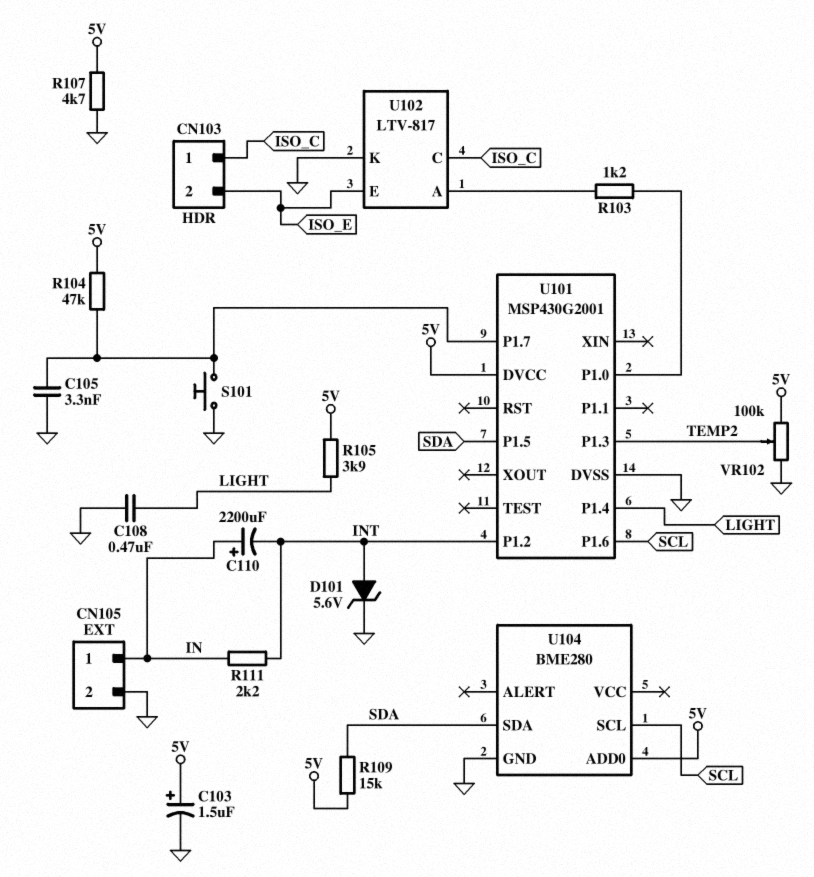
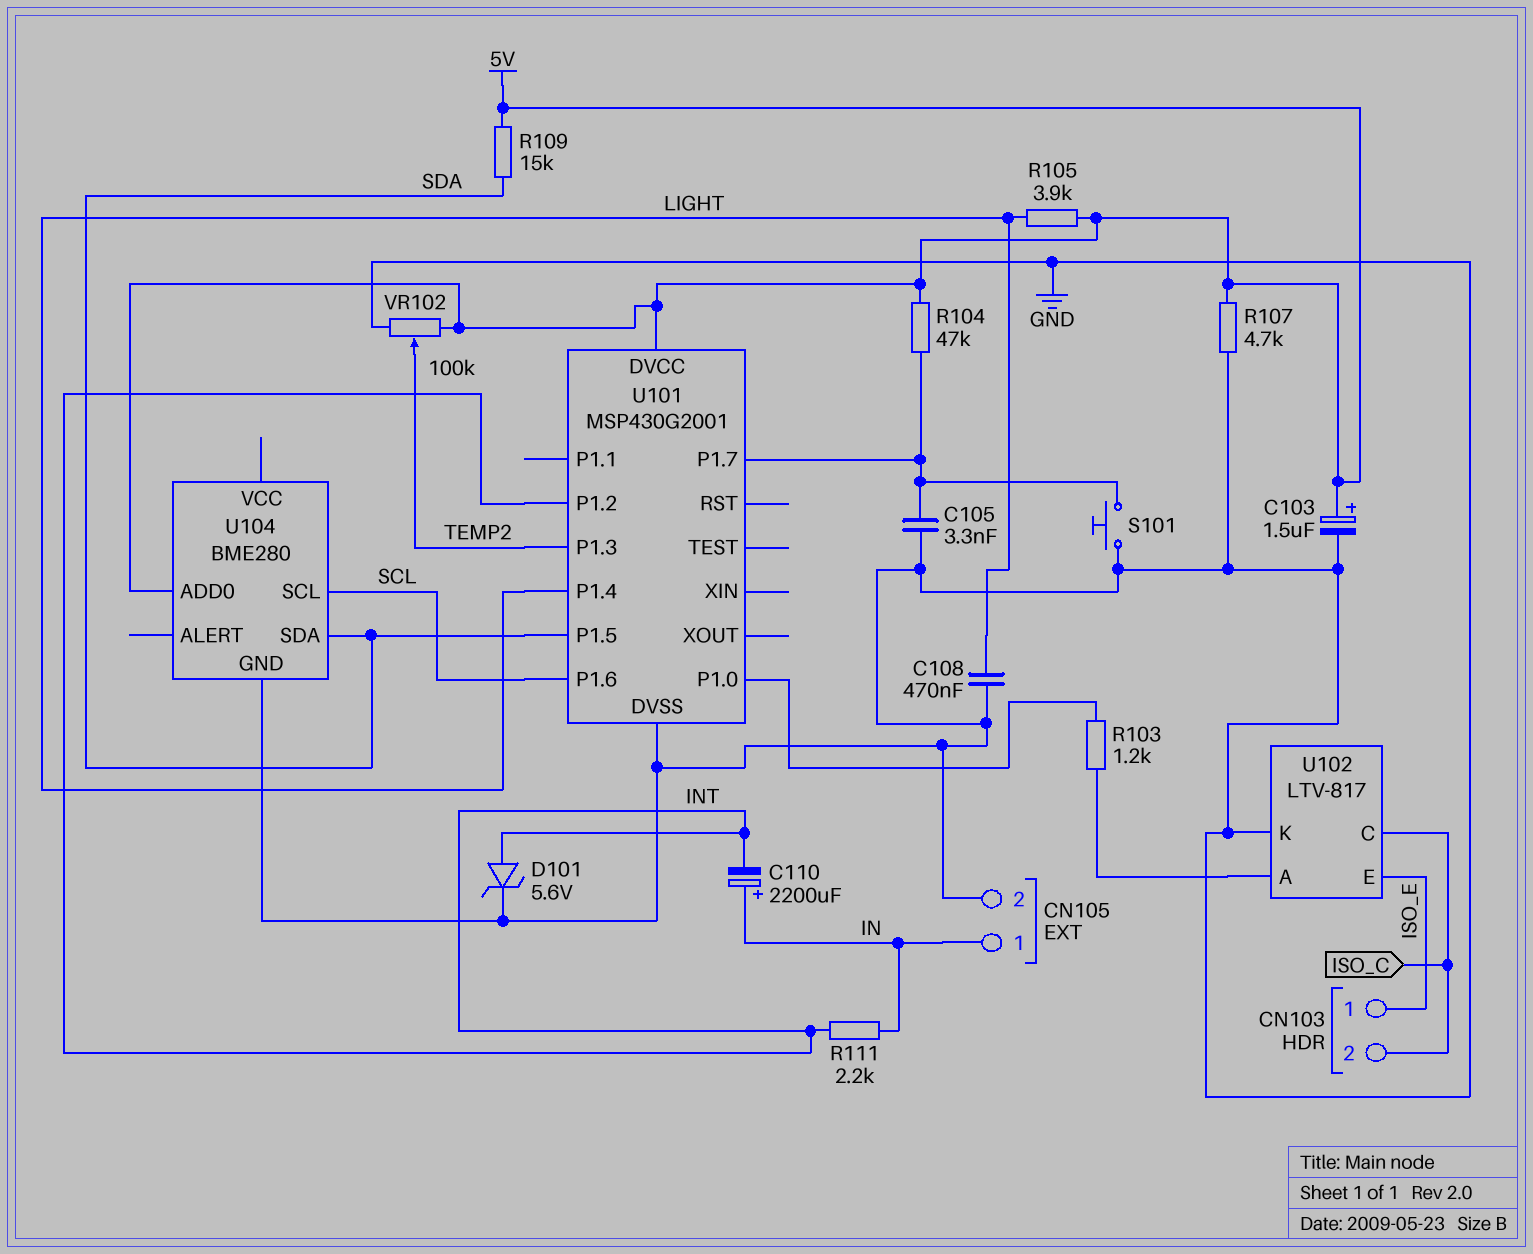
CN103 pin 1: ISO_C -> ISO_E
CN103 pin 2: ISO_E -> ISO_C

